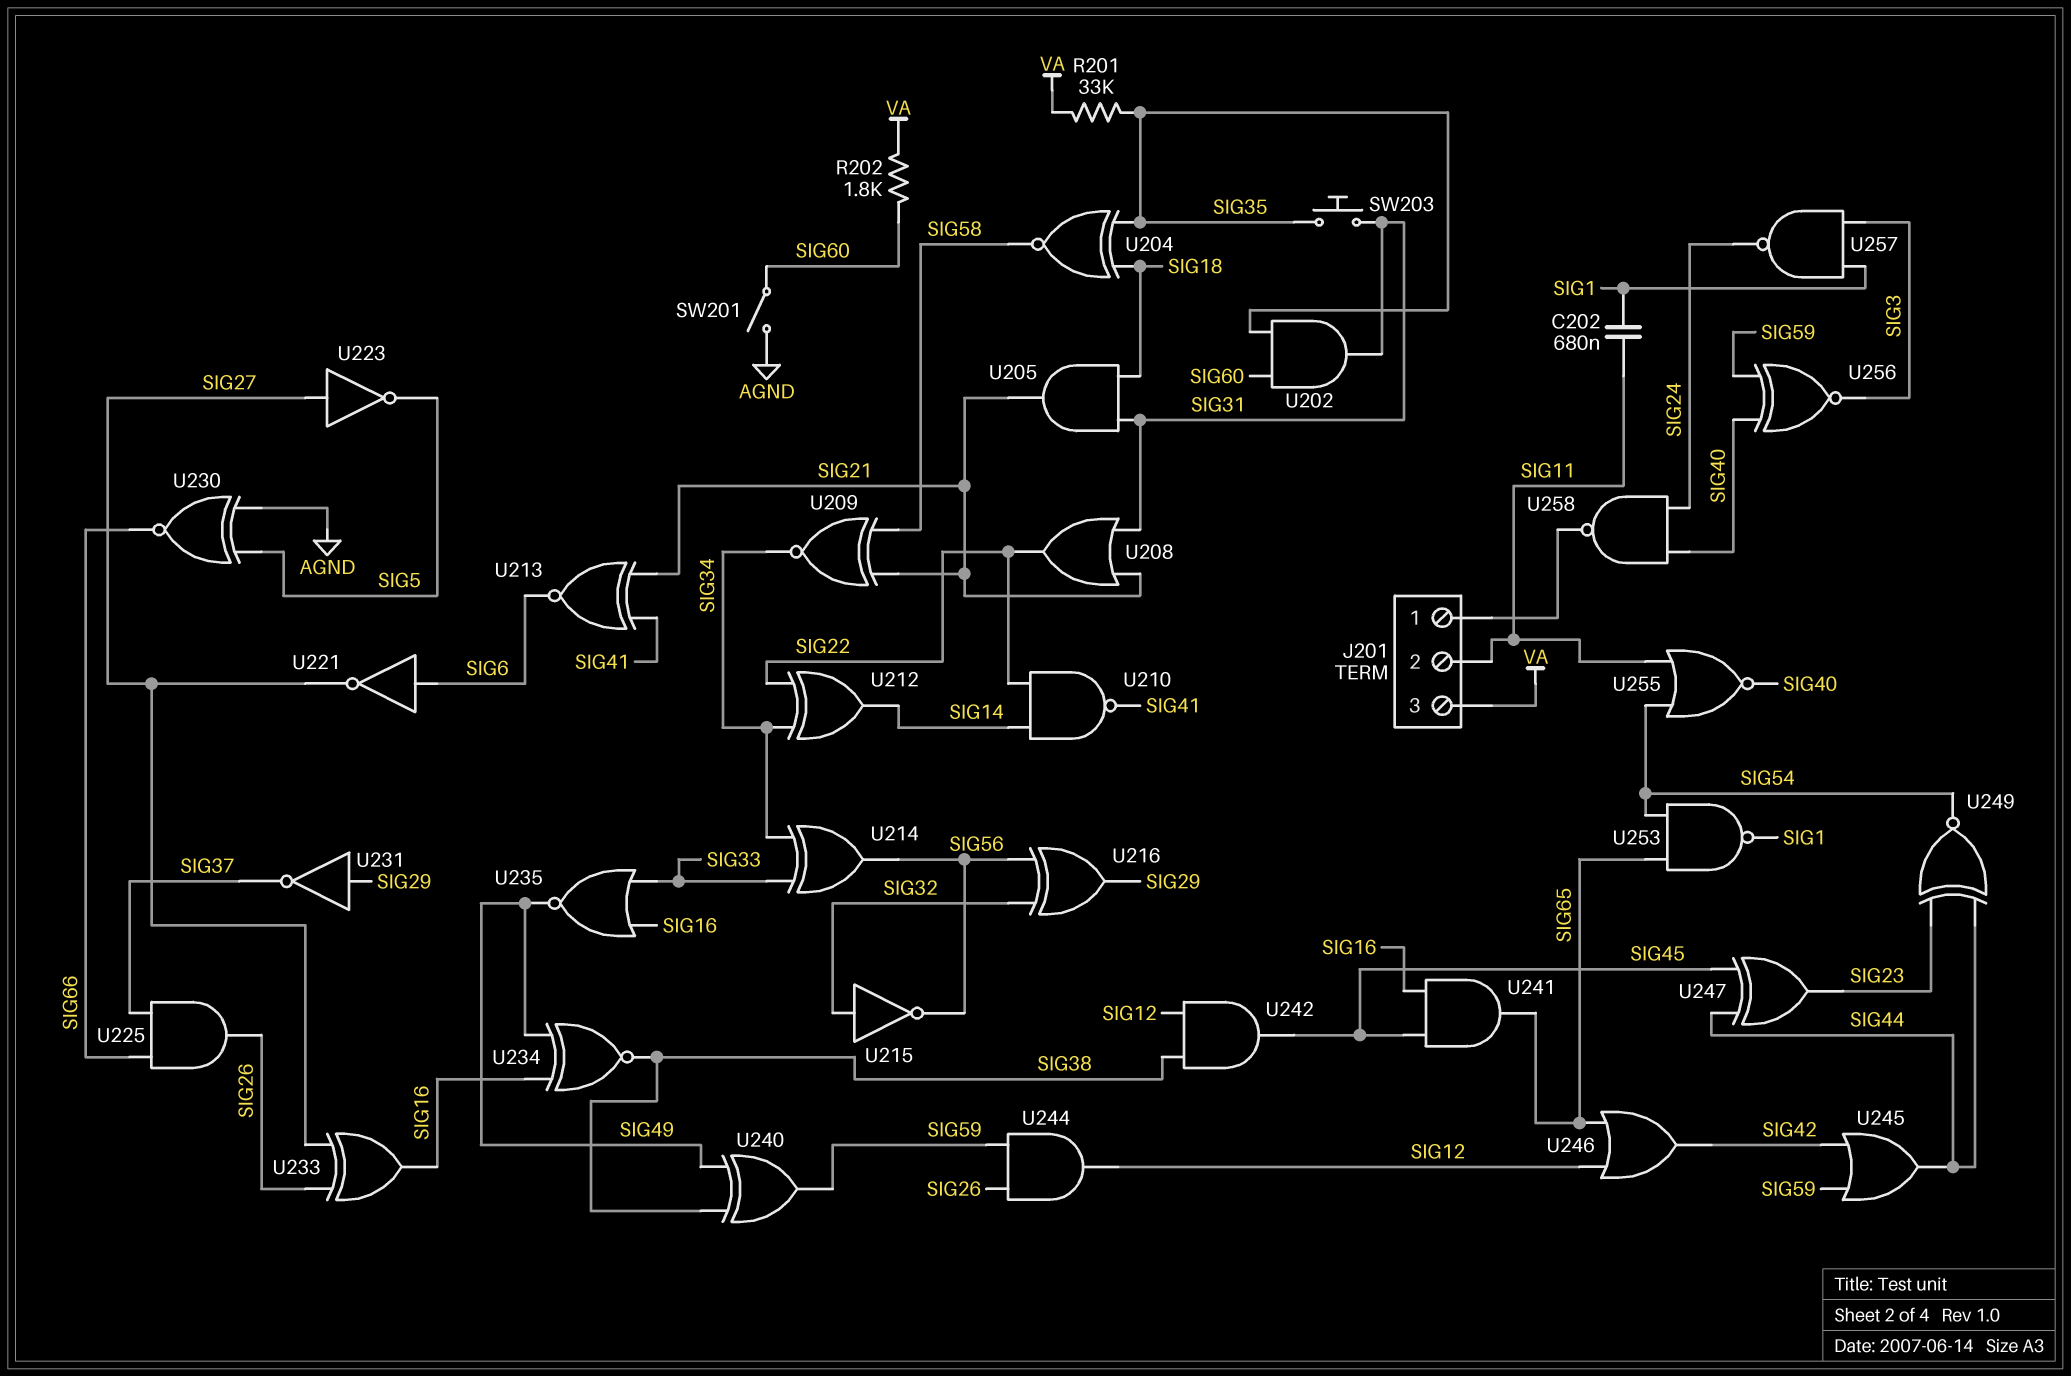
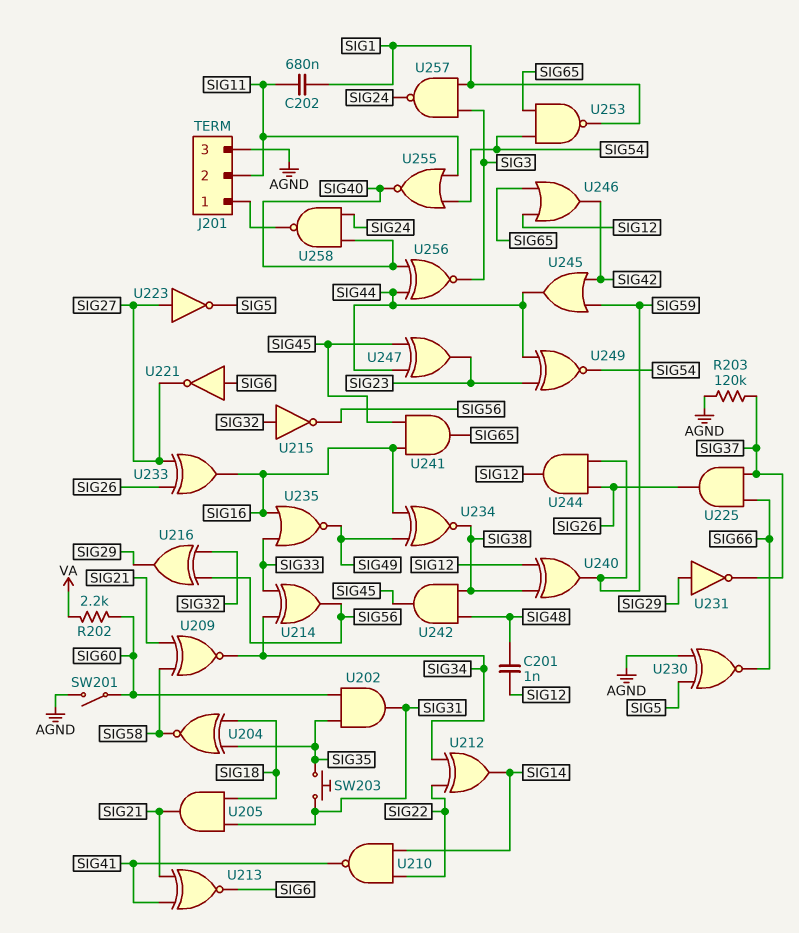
C201: none -> 1nF (SIG12, SIG48)
J201 pin 3: VA -> AGND
R201: 33k (SIG35, VA) -> none
R202: 1.8k (SIG60, VA) -> 2.2k (SIG60, VA)
R203: none -> 120k (AGND, SIG37)
U208: OR (in SIG21, in SIG31, out SIG22) -> none
U240: XOR (in SIG38, in SIG49, out SIG59) -> XOR (in SIG12, in SIG38, out SIG59)
U242: AND (in SIG12, in SIG38, out SIG45) -> AND (in SIG38, in SIG48, out SIG45)
U256: XNOR (in SIG40, in SIG59, out SIG3) -> XNOR (in SIG40, in SIG44, out SIG3)

